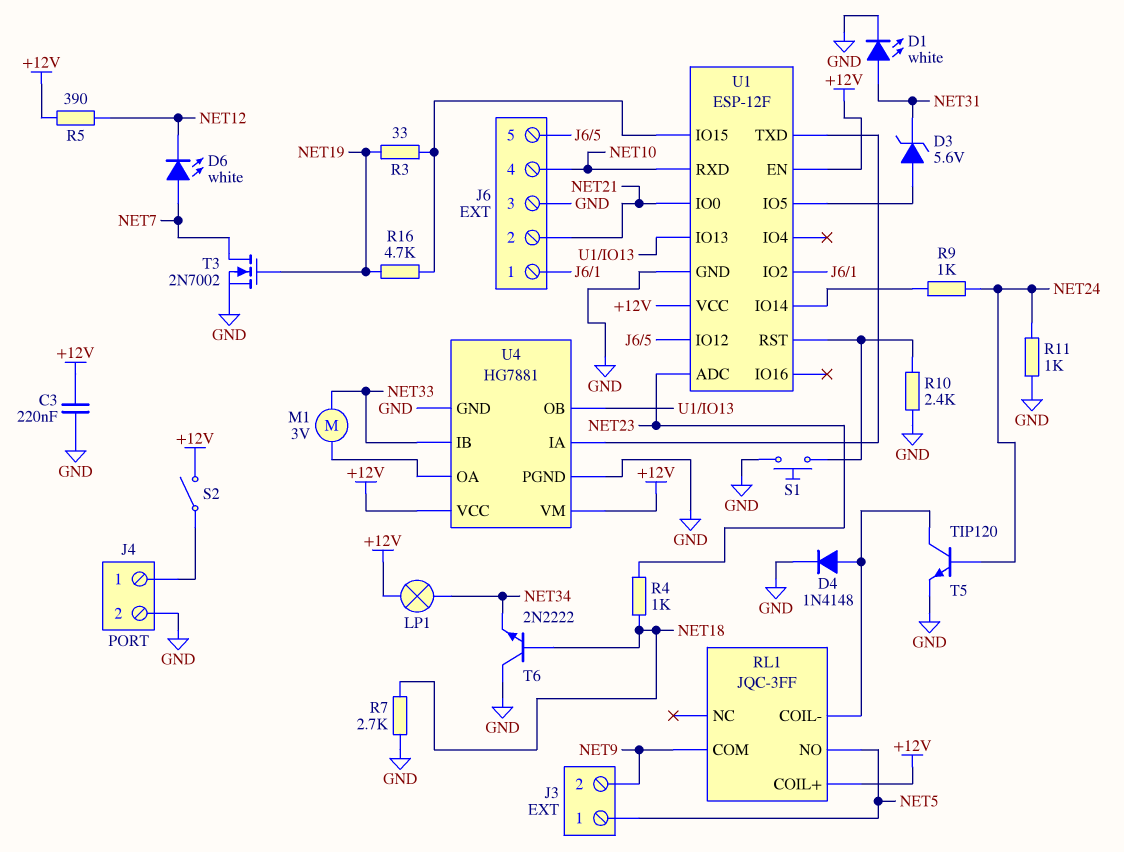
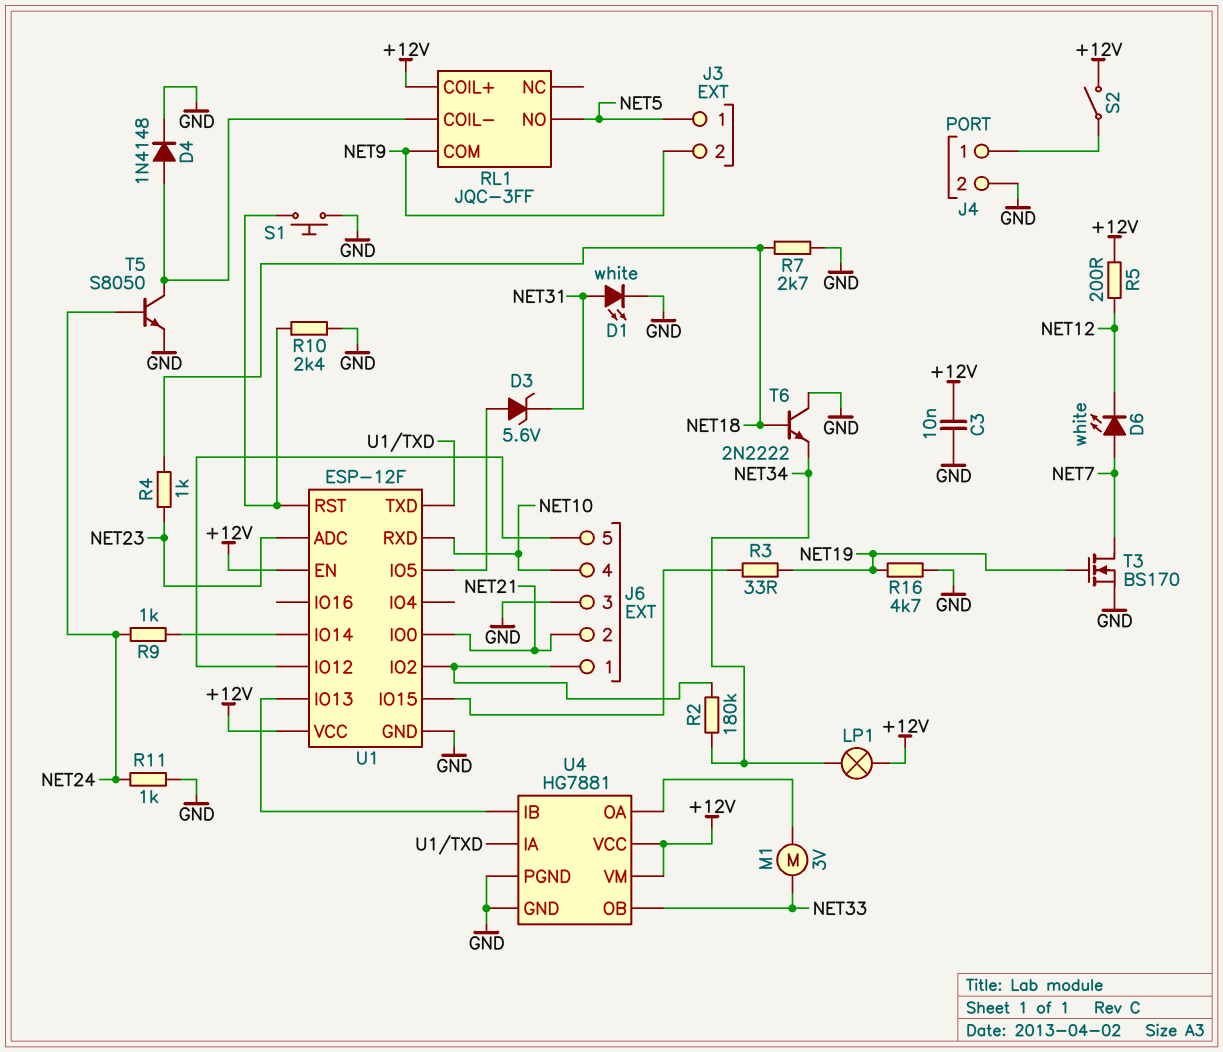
C3: 220nF (+12V, GND) -> 10nF (+12V, GND)
R2: none -> 180k (J6/1, NET34)
R5: 390 (+12V, NET12) -> 200 (+12V, NET12)
R16: 4.7k (NET19, U1/IO15) -> 4.7k (GND, NET19)
T3: NMOS 2N7002 (G NET19, D NET7, S GND) -> NMOS BS170 (G NET19, D NET7, S GND)
T5: NPN TIP120 (B NET24, C RL1/COIL-, E GND) -> NPN S8050 (B NET24, C RL1/COIL-, E GND)
U4 pin IB: NET33 -> U1/IO13
U4 pin OB: U1/IO13 -> NET33

